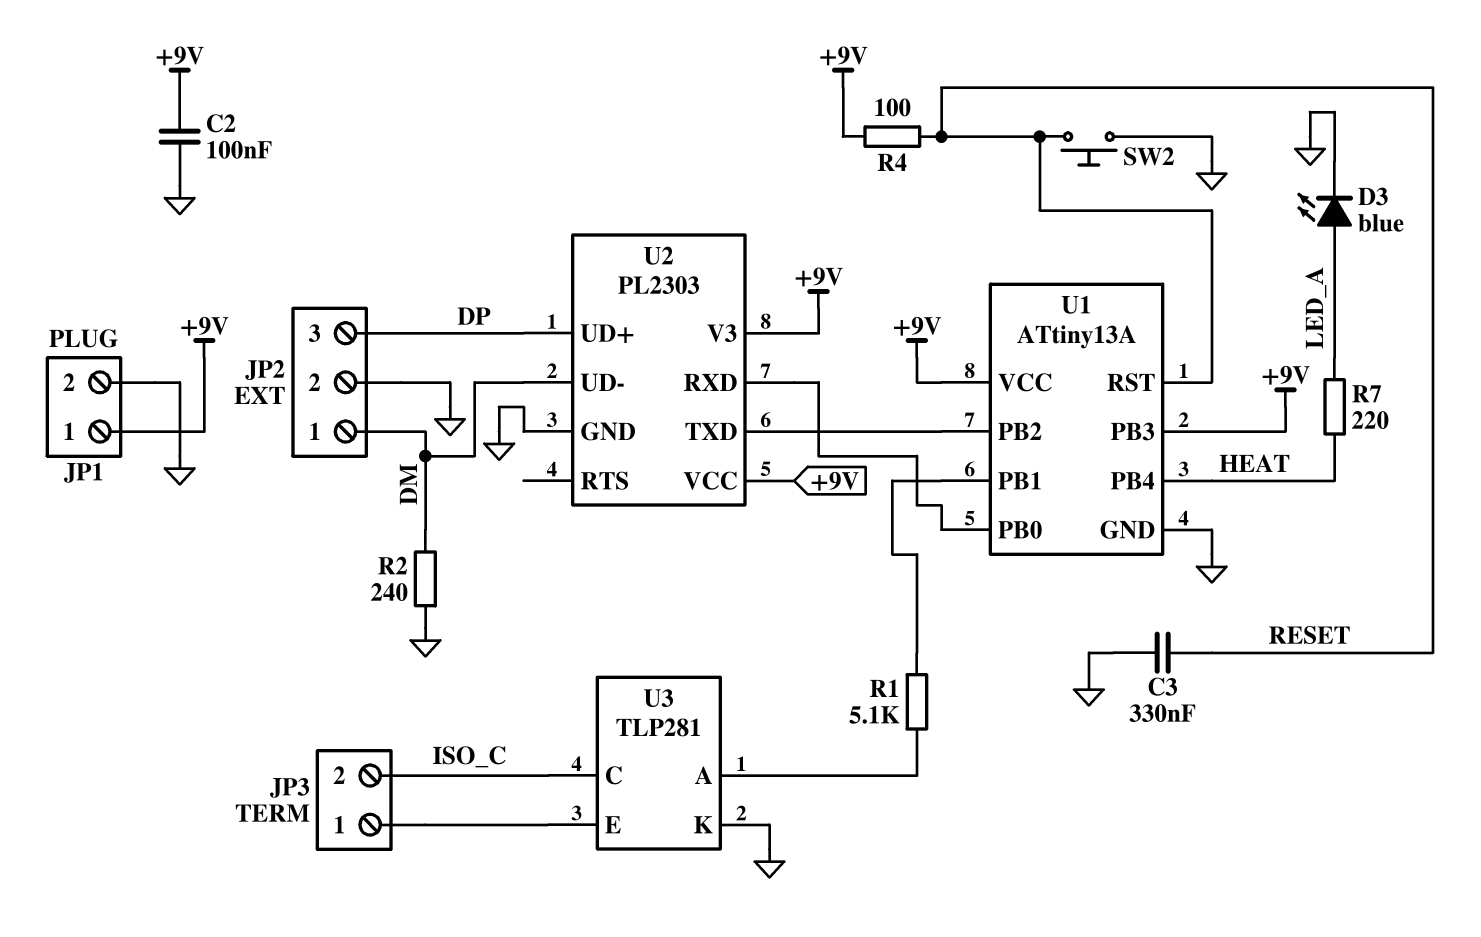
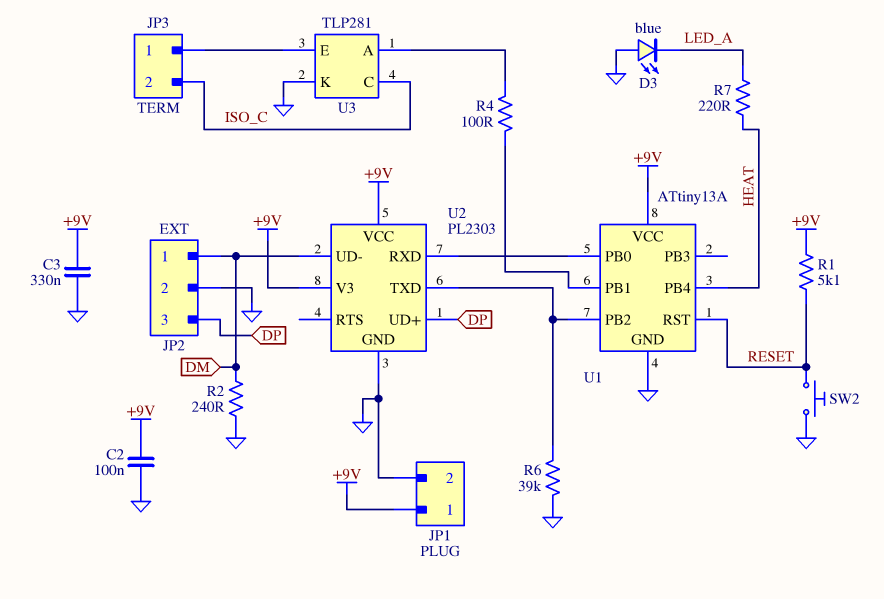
C3: 330nF (GND, RESET) -> 330nF (+9V, GND)
D3: LED blue (A LED_A, K GND) -> LED blue (A GND, K LED_A)
R1: 5.1k (U1/PB1, U3/A) -> 5.1k (+9V, RESET)
R4: 100 (+9V, RESET) -> 100 (U1/PB1, U3/A)
R6: none -> 39k (GND, U1/PB2)
U1 pin PB3: +9V -> none

